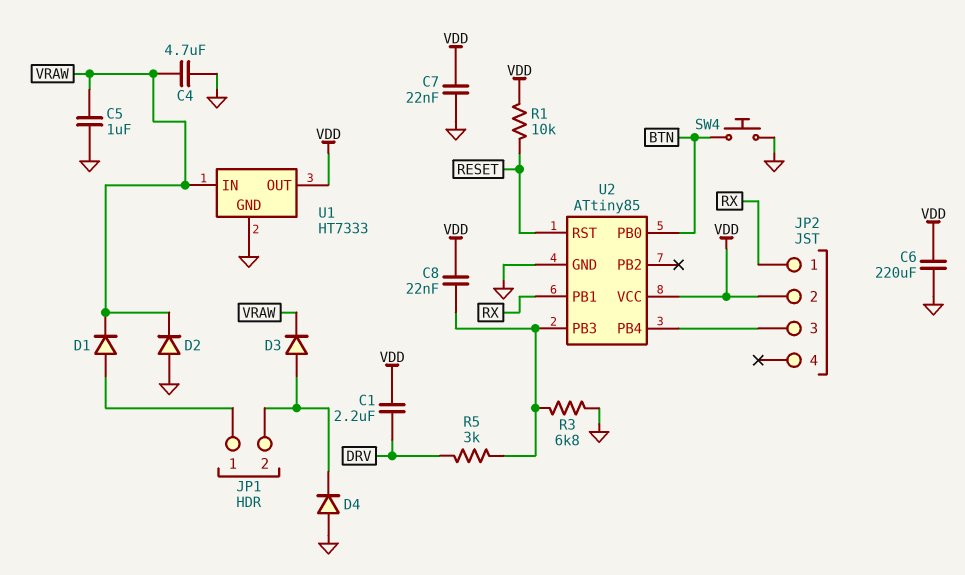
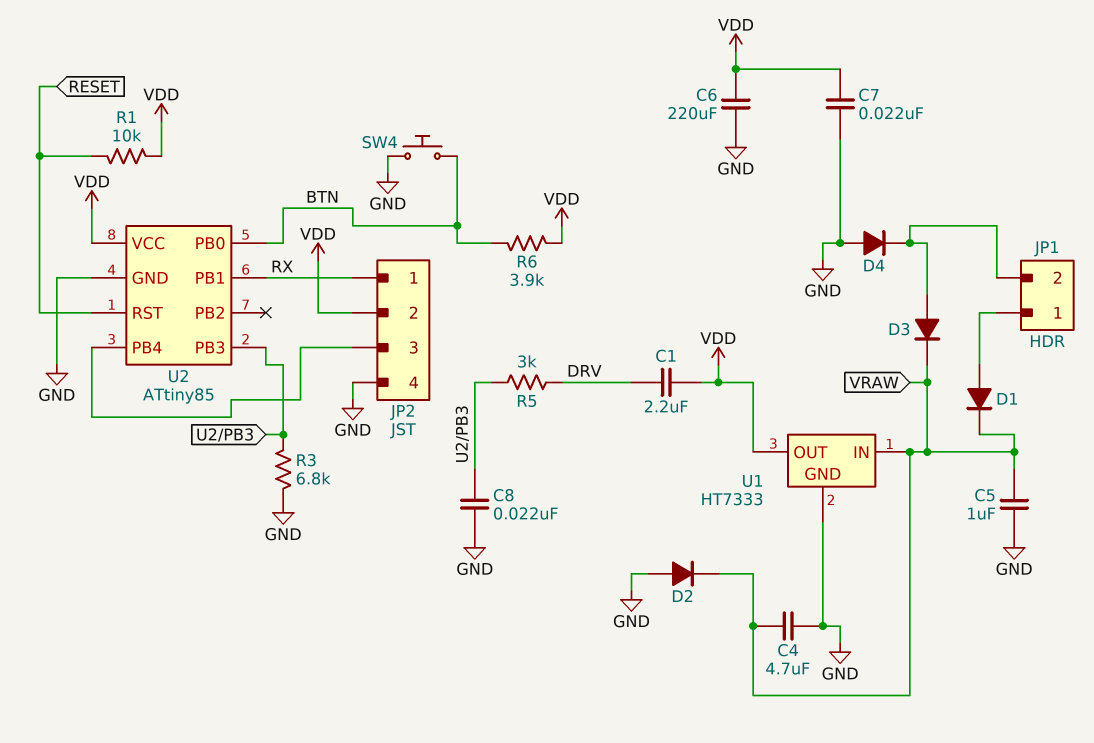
C8: 22nF (U2/PB3, VDD) -> 22nF (GND, U2/PB3)
JP2 pin 4: none -> GND
R6: none -> 3.9k (BTN, VDD)

